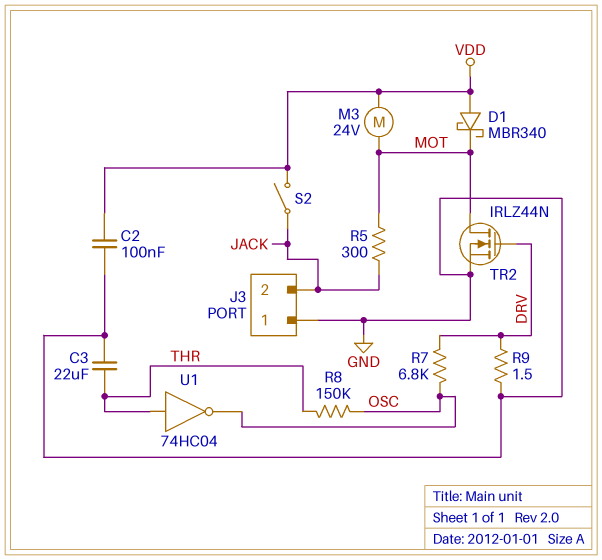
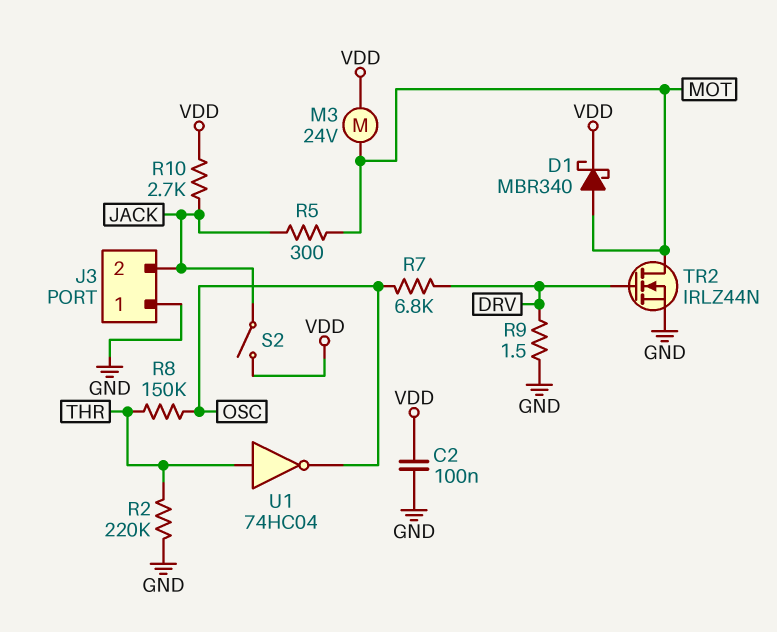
C3: 22uF (GND, THR) -> none
D1: schottky MBR340 (A VDD, K MOT) -> schottky MBR340 (A MOT, K VDD)
R2: none -> 220k (GND, THR)
R10: none -> 2.7k (JACK, VDD)

